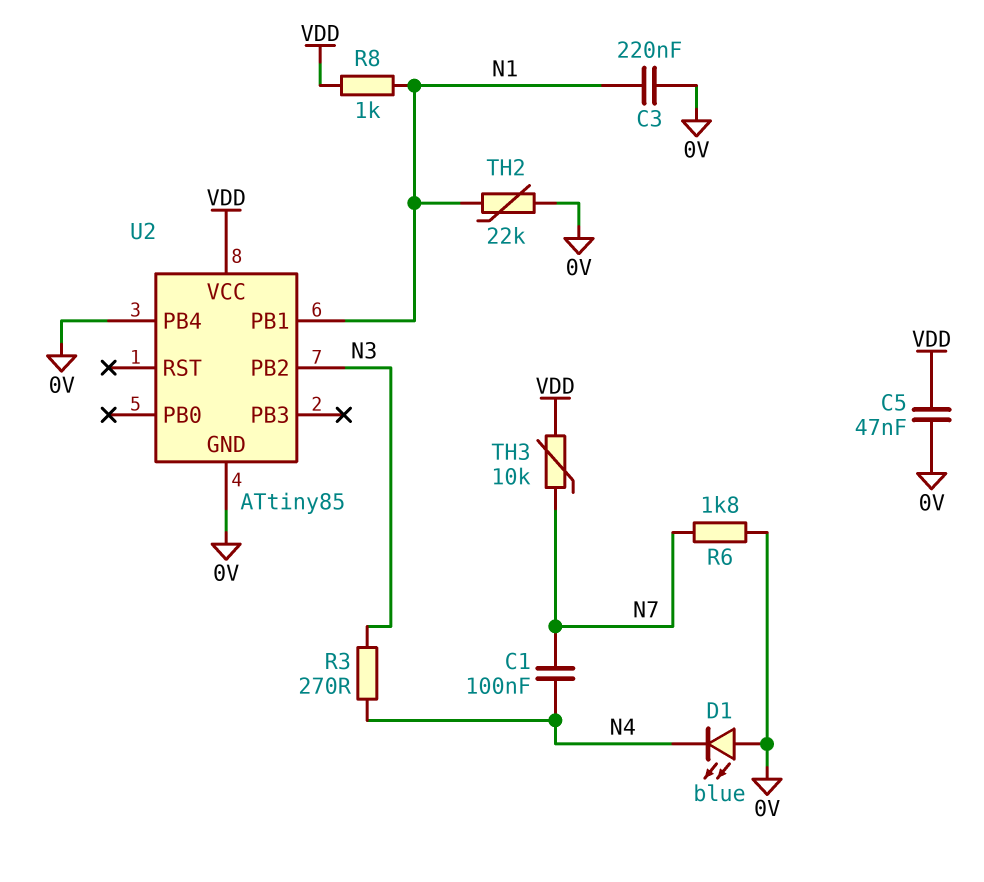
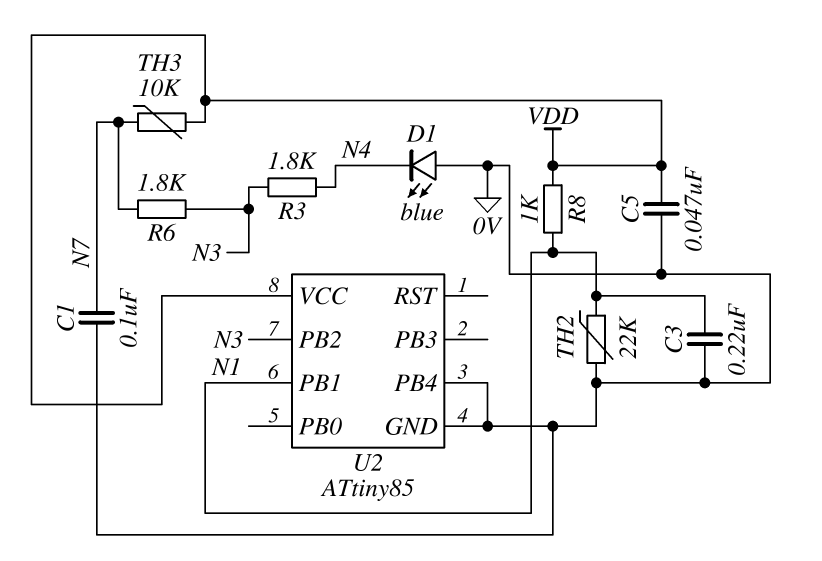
C1: 100nF (N4, N7) -> 100nF (0V, N7)
R3: 270 (N3, N4) -> 1.8k (N3, N4)
R6: 1.8k (0V, N7) -> 1.8k (N3, N7)

